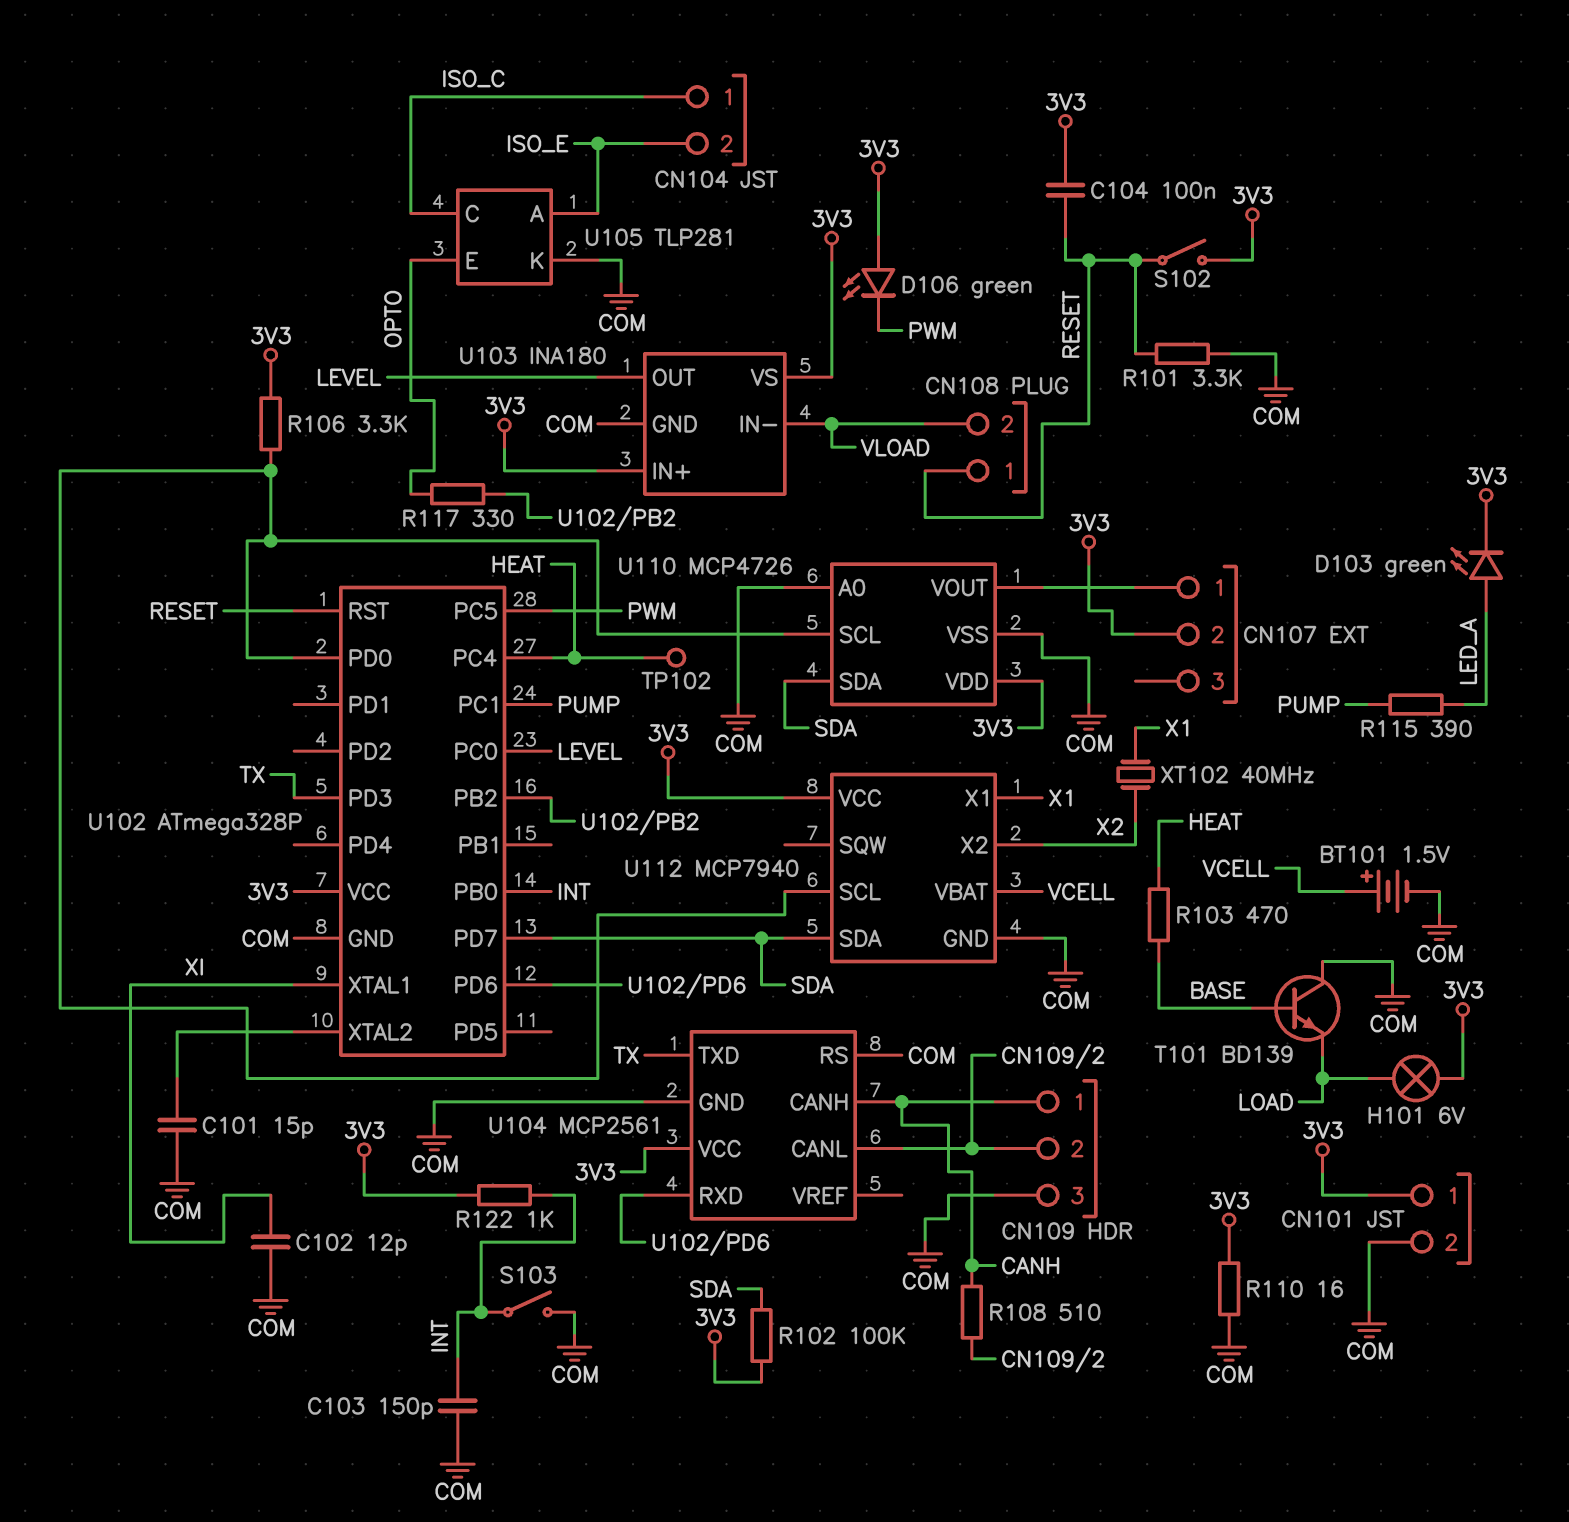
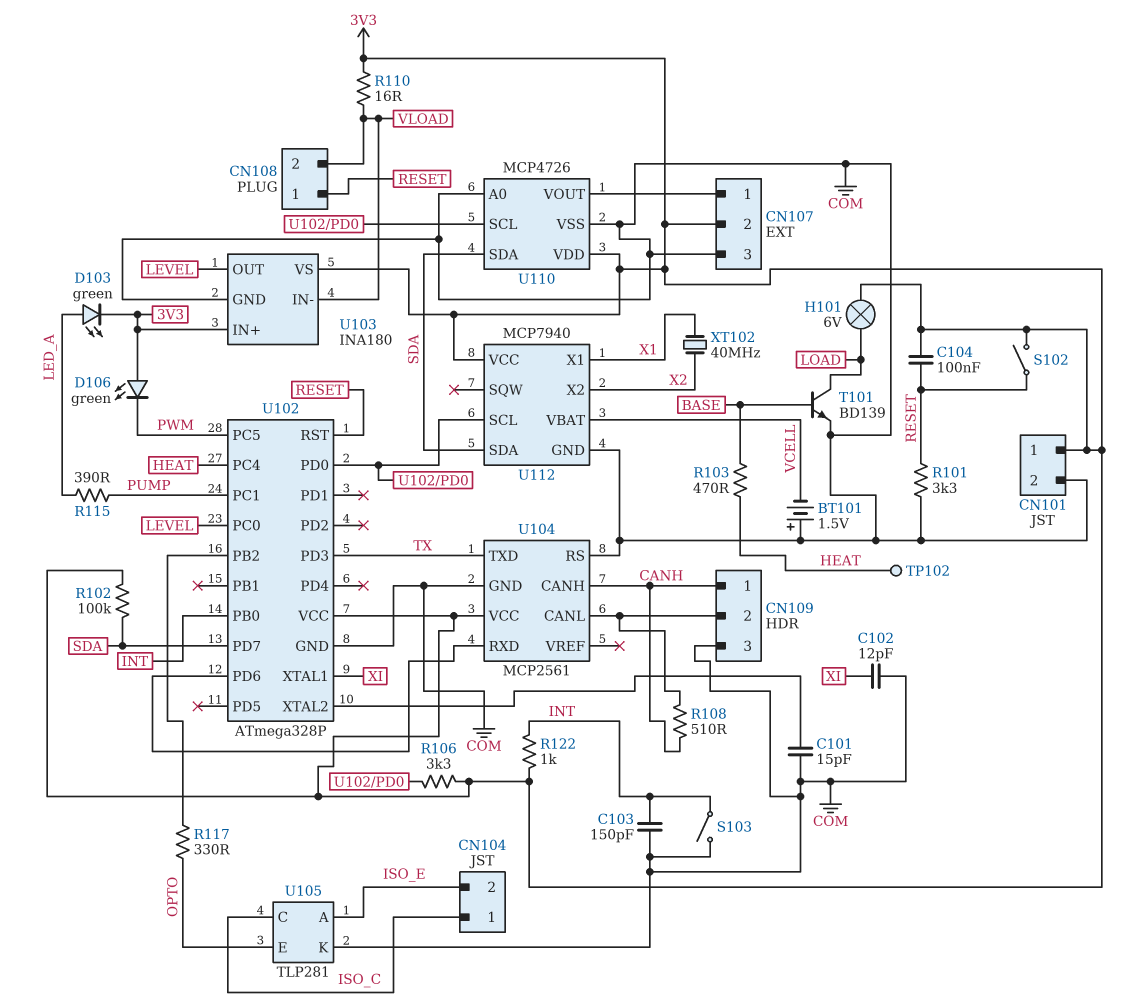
BT101: 1.5V (plus VCELL, minus COM) -> 1.5V (plus COM, minus VCELL)
CN107 pin 3: none -> COM
R110: 16 (3V3, COM) -> 16 (3V3, VLOAD)
T101: NPN BD139 (B BASE, C COM, E LOAD) -> NPN BD139 (B BASE, C LOAD, E COM)

